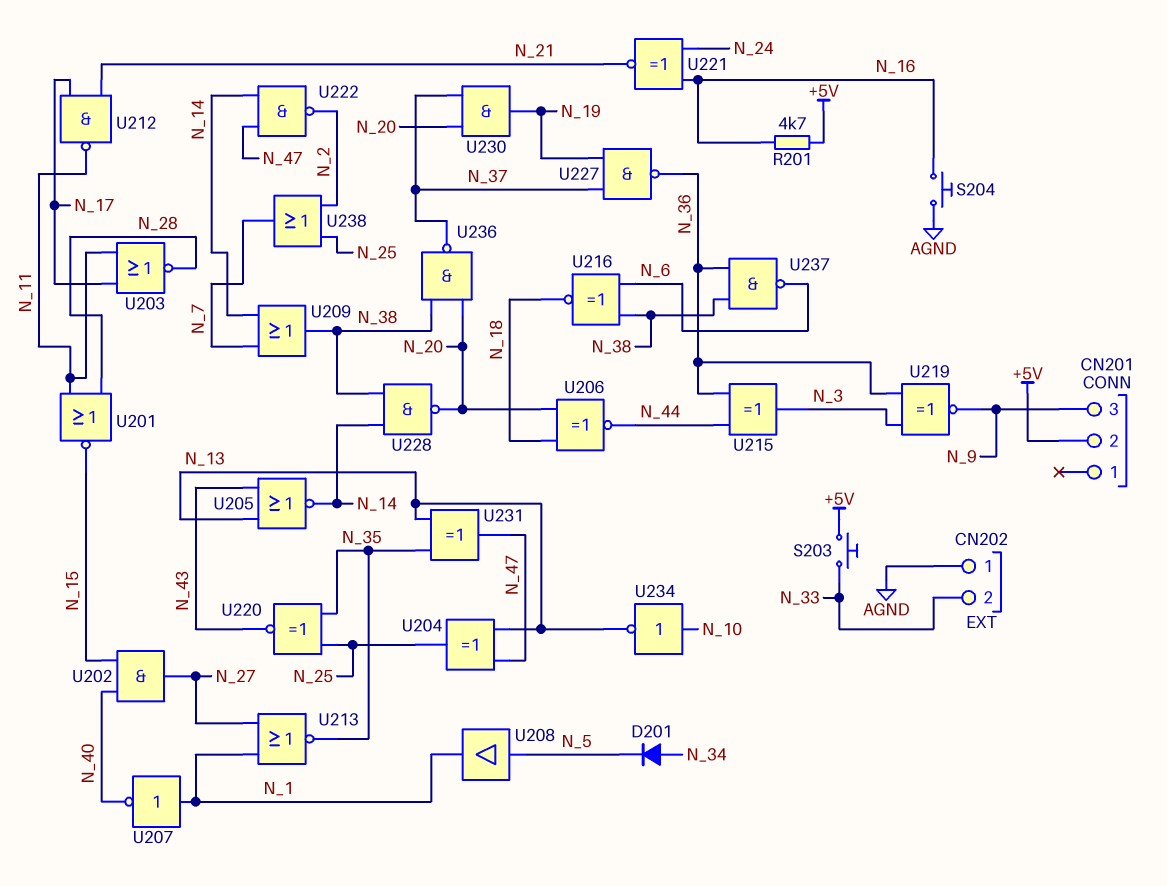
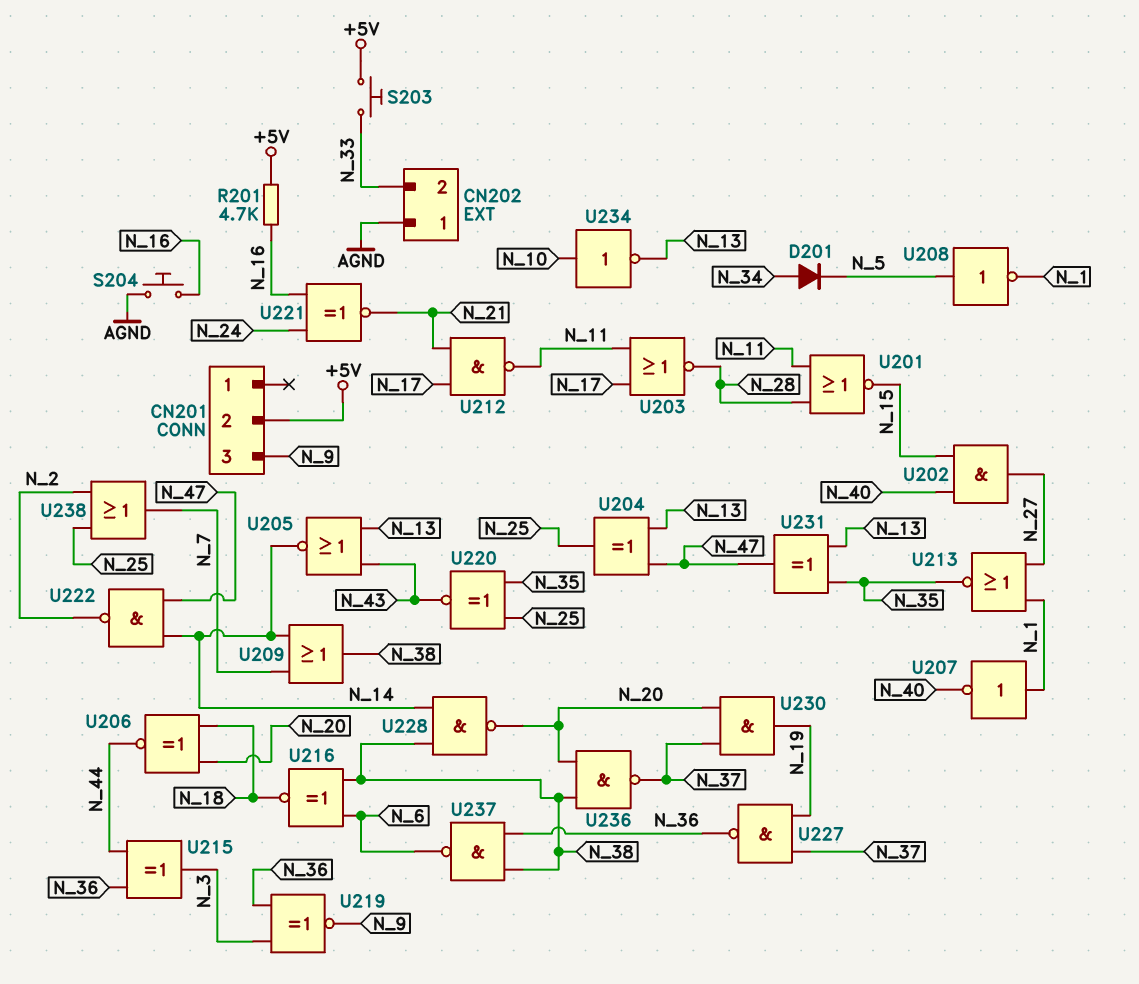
U208: buffer (in N_5, out N_1) -> NOT (in N_5, out N_1)

